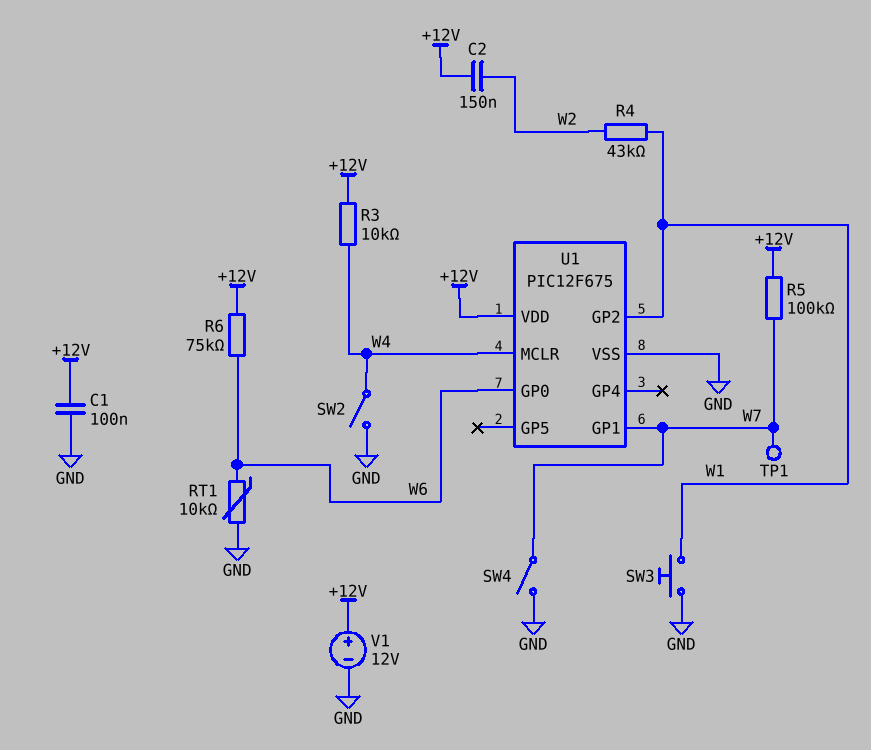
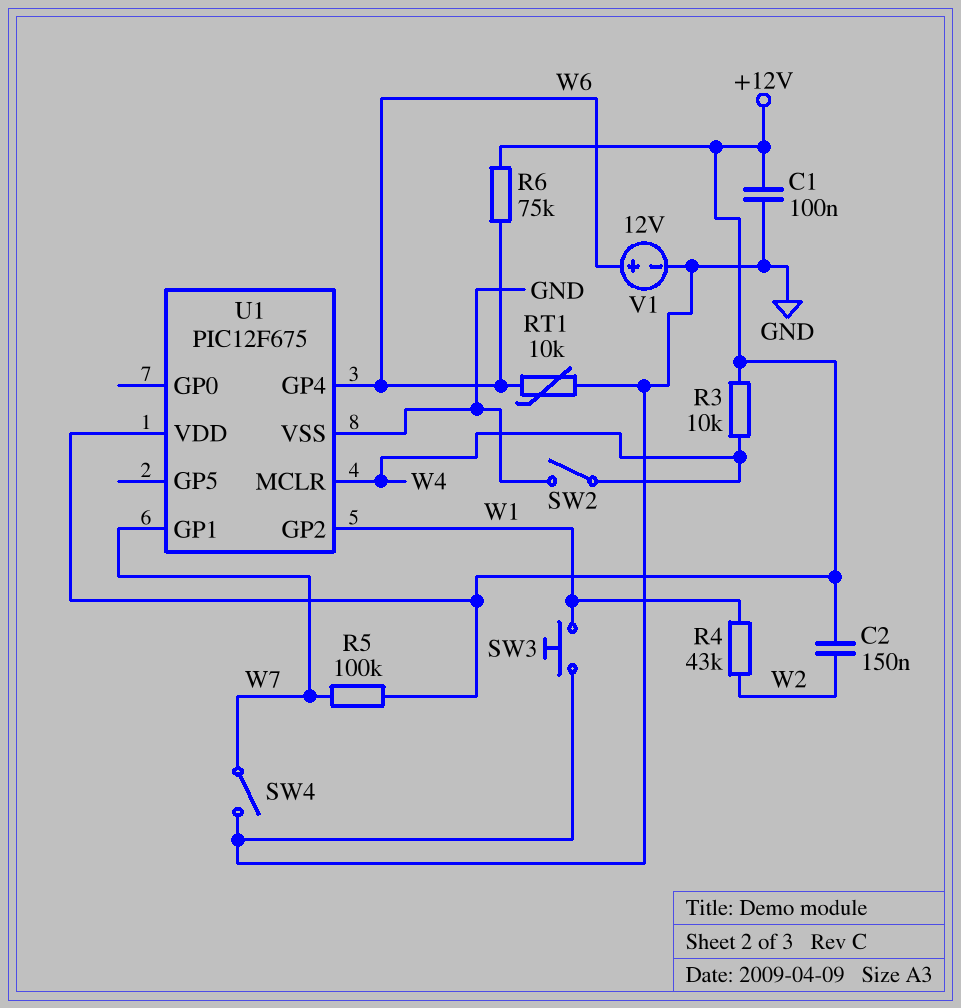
TP1: test point (W7) -> none
U1 pin GP0: W6 -> none
U1 pin GP4: none -> W6
V1: 12V (plus +12V, minus GND) -> 12V (plus W6, minus GND)

